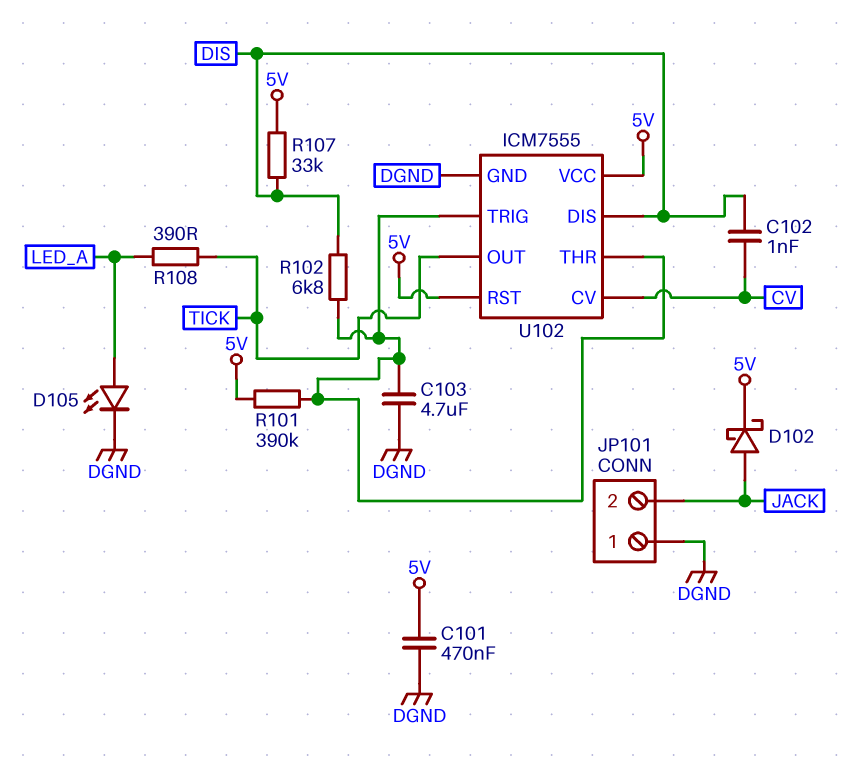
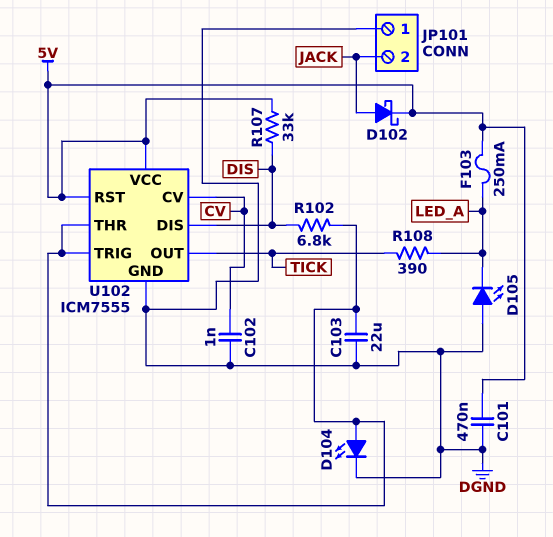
C102: 1nF (CV, DIS) -> 1nF (CV, DGND)
C103: 4.7uF (DGND, U102/THR) -> 22uF (DGND, U102/THR)
D104: none -> LED (A U102/THR, K DGND)
D105: LED (A LED_A, K DGND) -> LED (A DGND, K LED_A)
F103: none -> 250mA (5V, LED_A)
R101: 390k (5V, U102/THR) -> none

